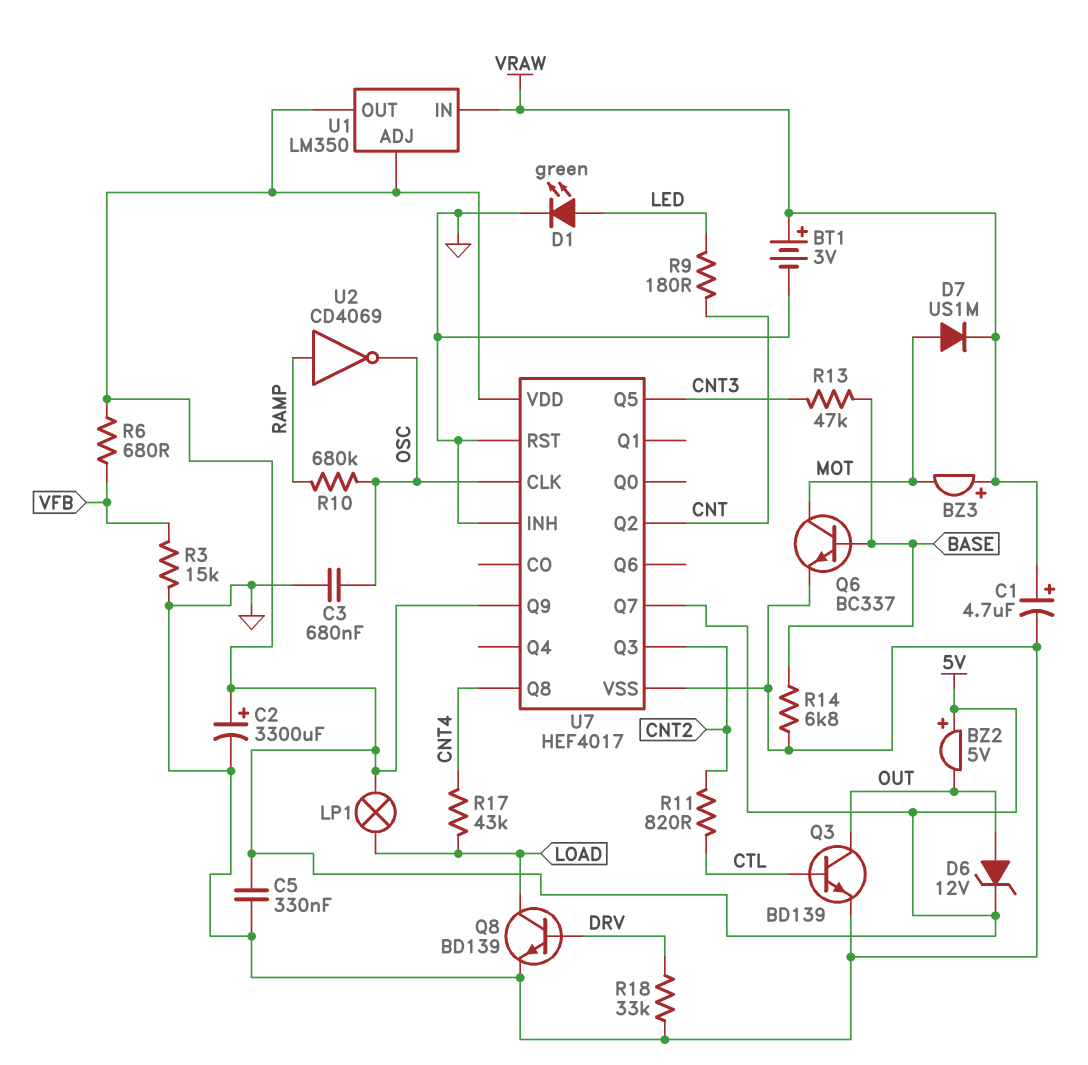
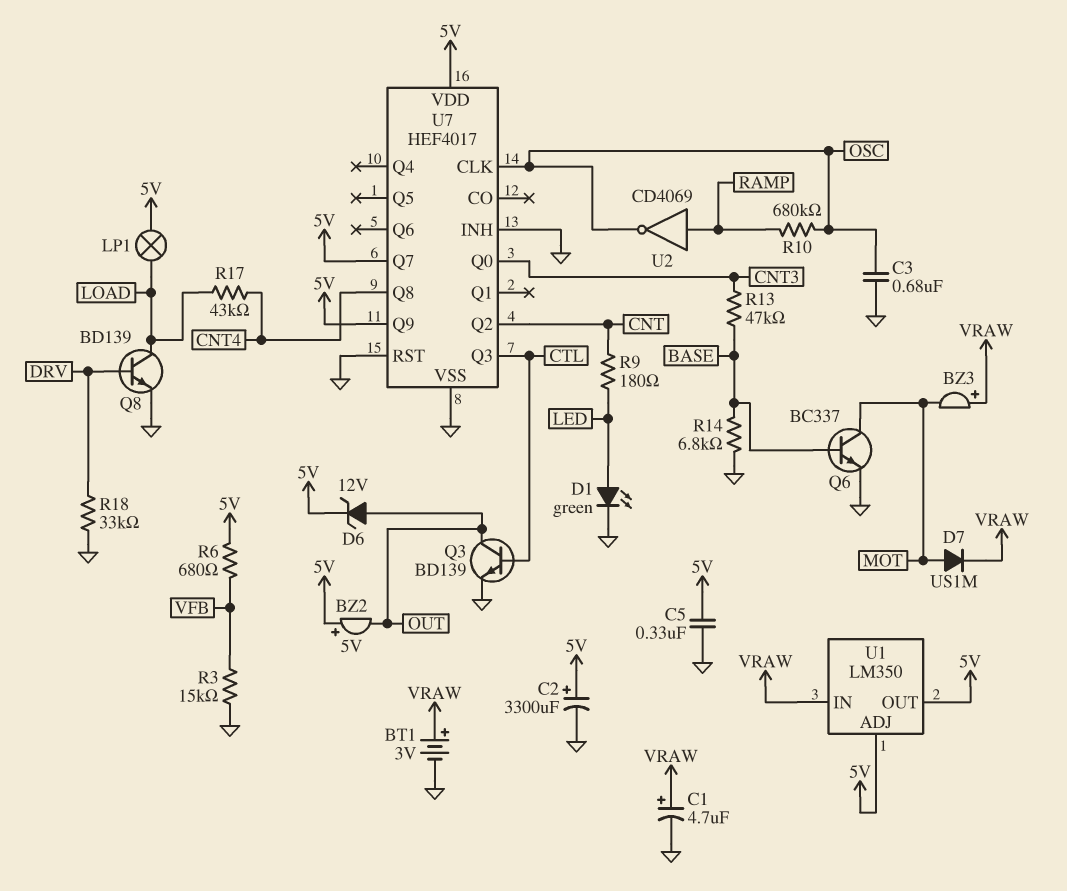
R11: 820 (CNT2, CTL) -> none
U7 pin Q0: none -> CNT3
U7 pin Q3: CNT2 -> CTL
U7 pin Q5: CNT3 -> none

